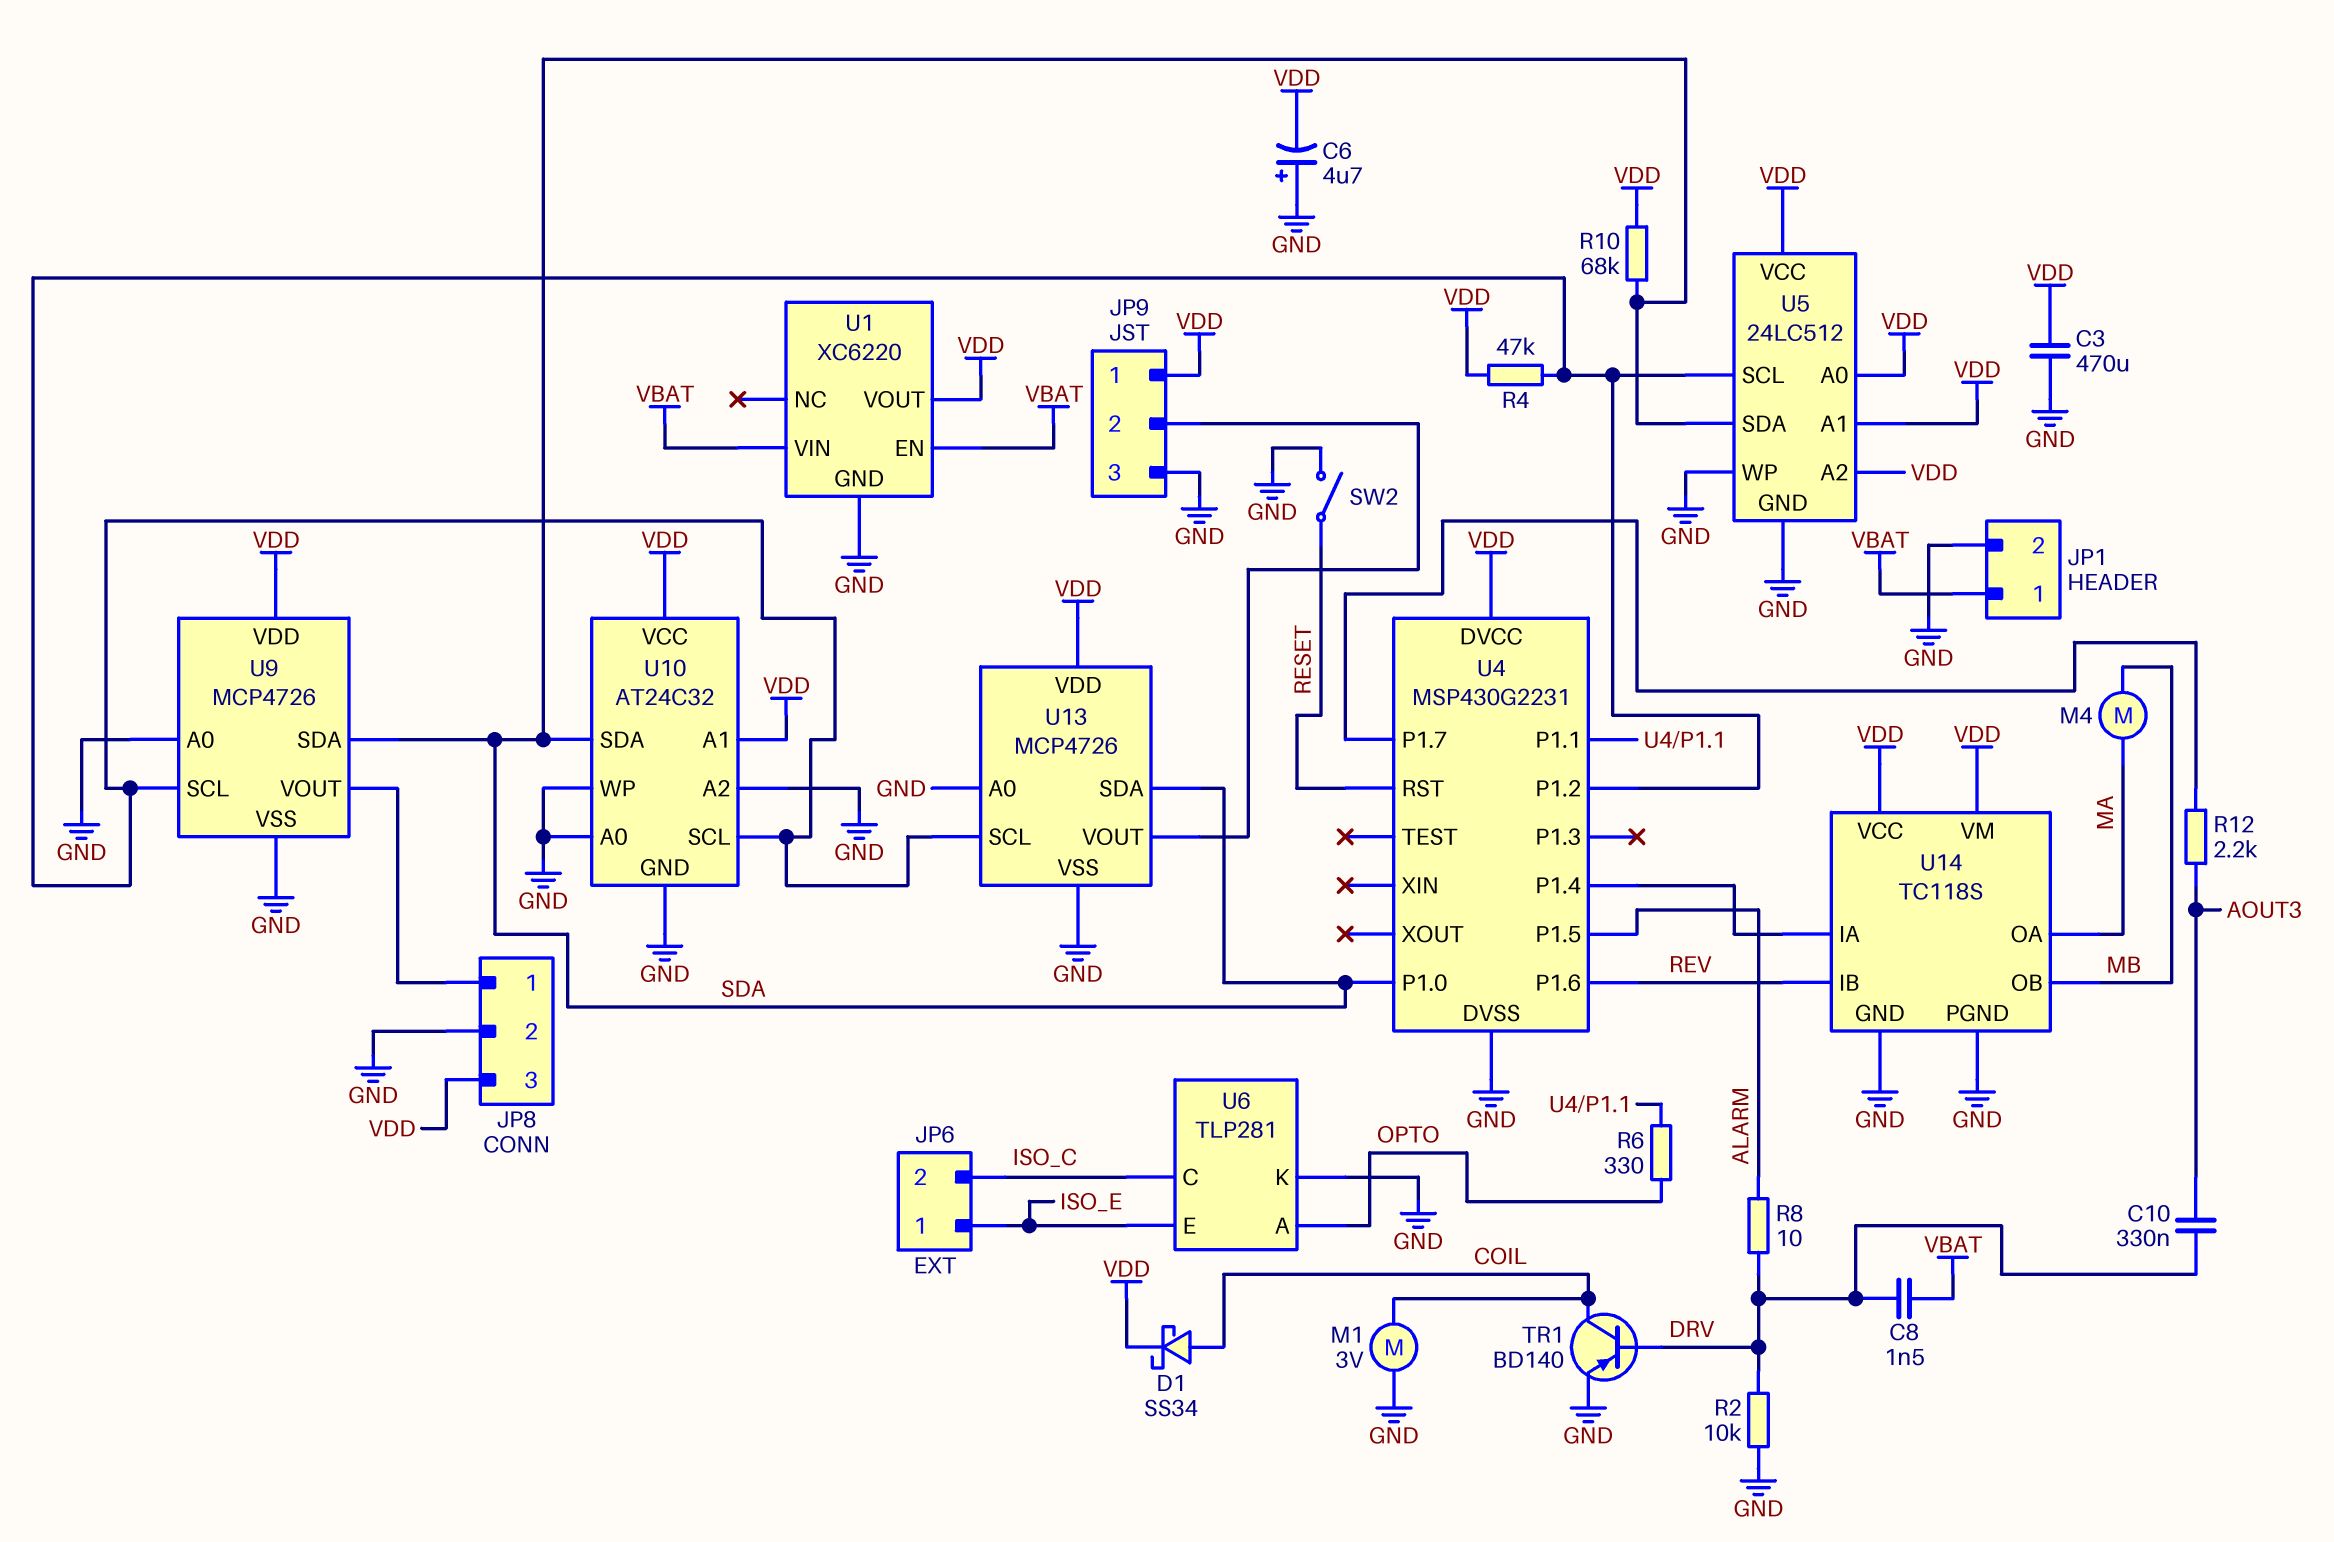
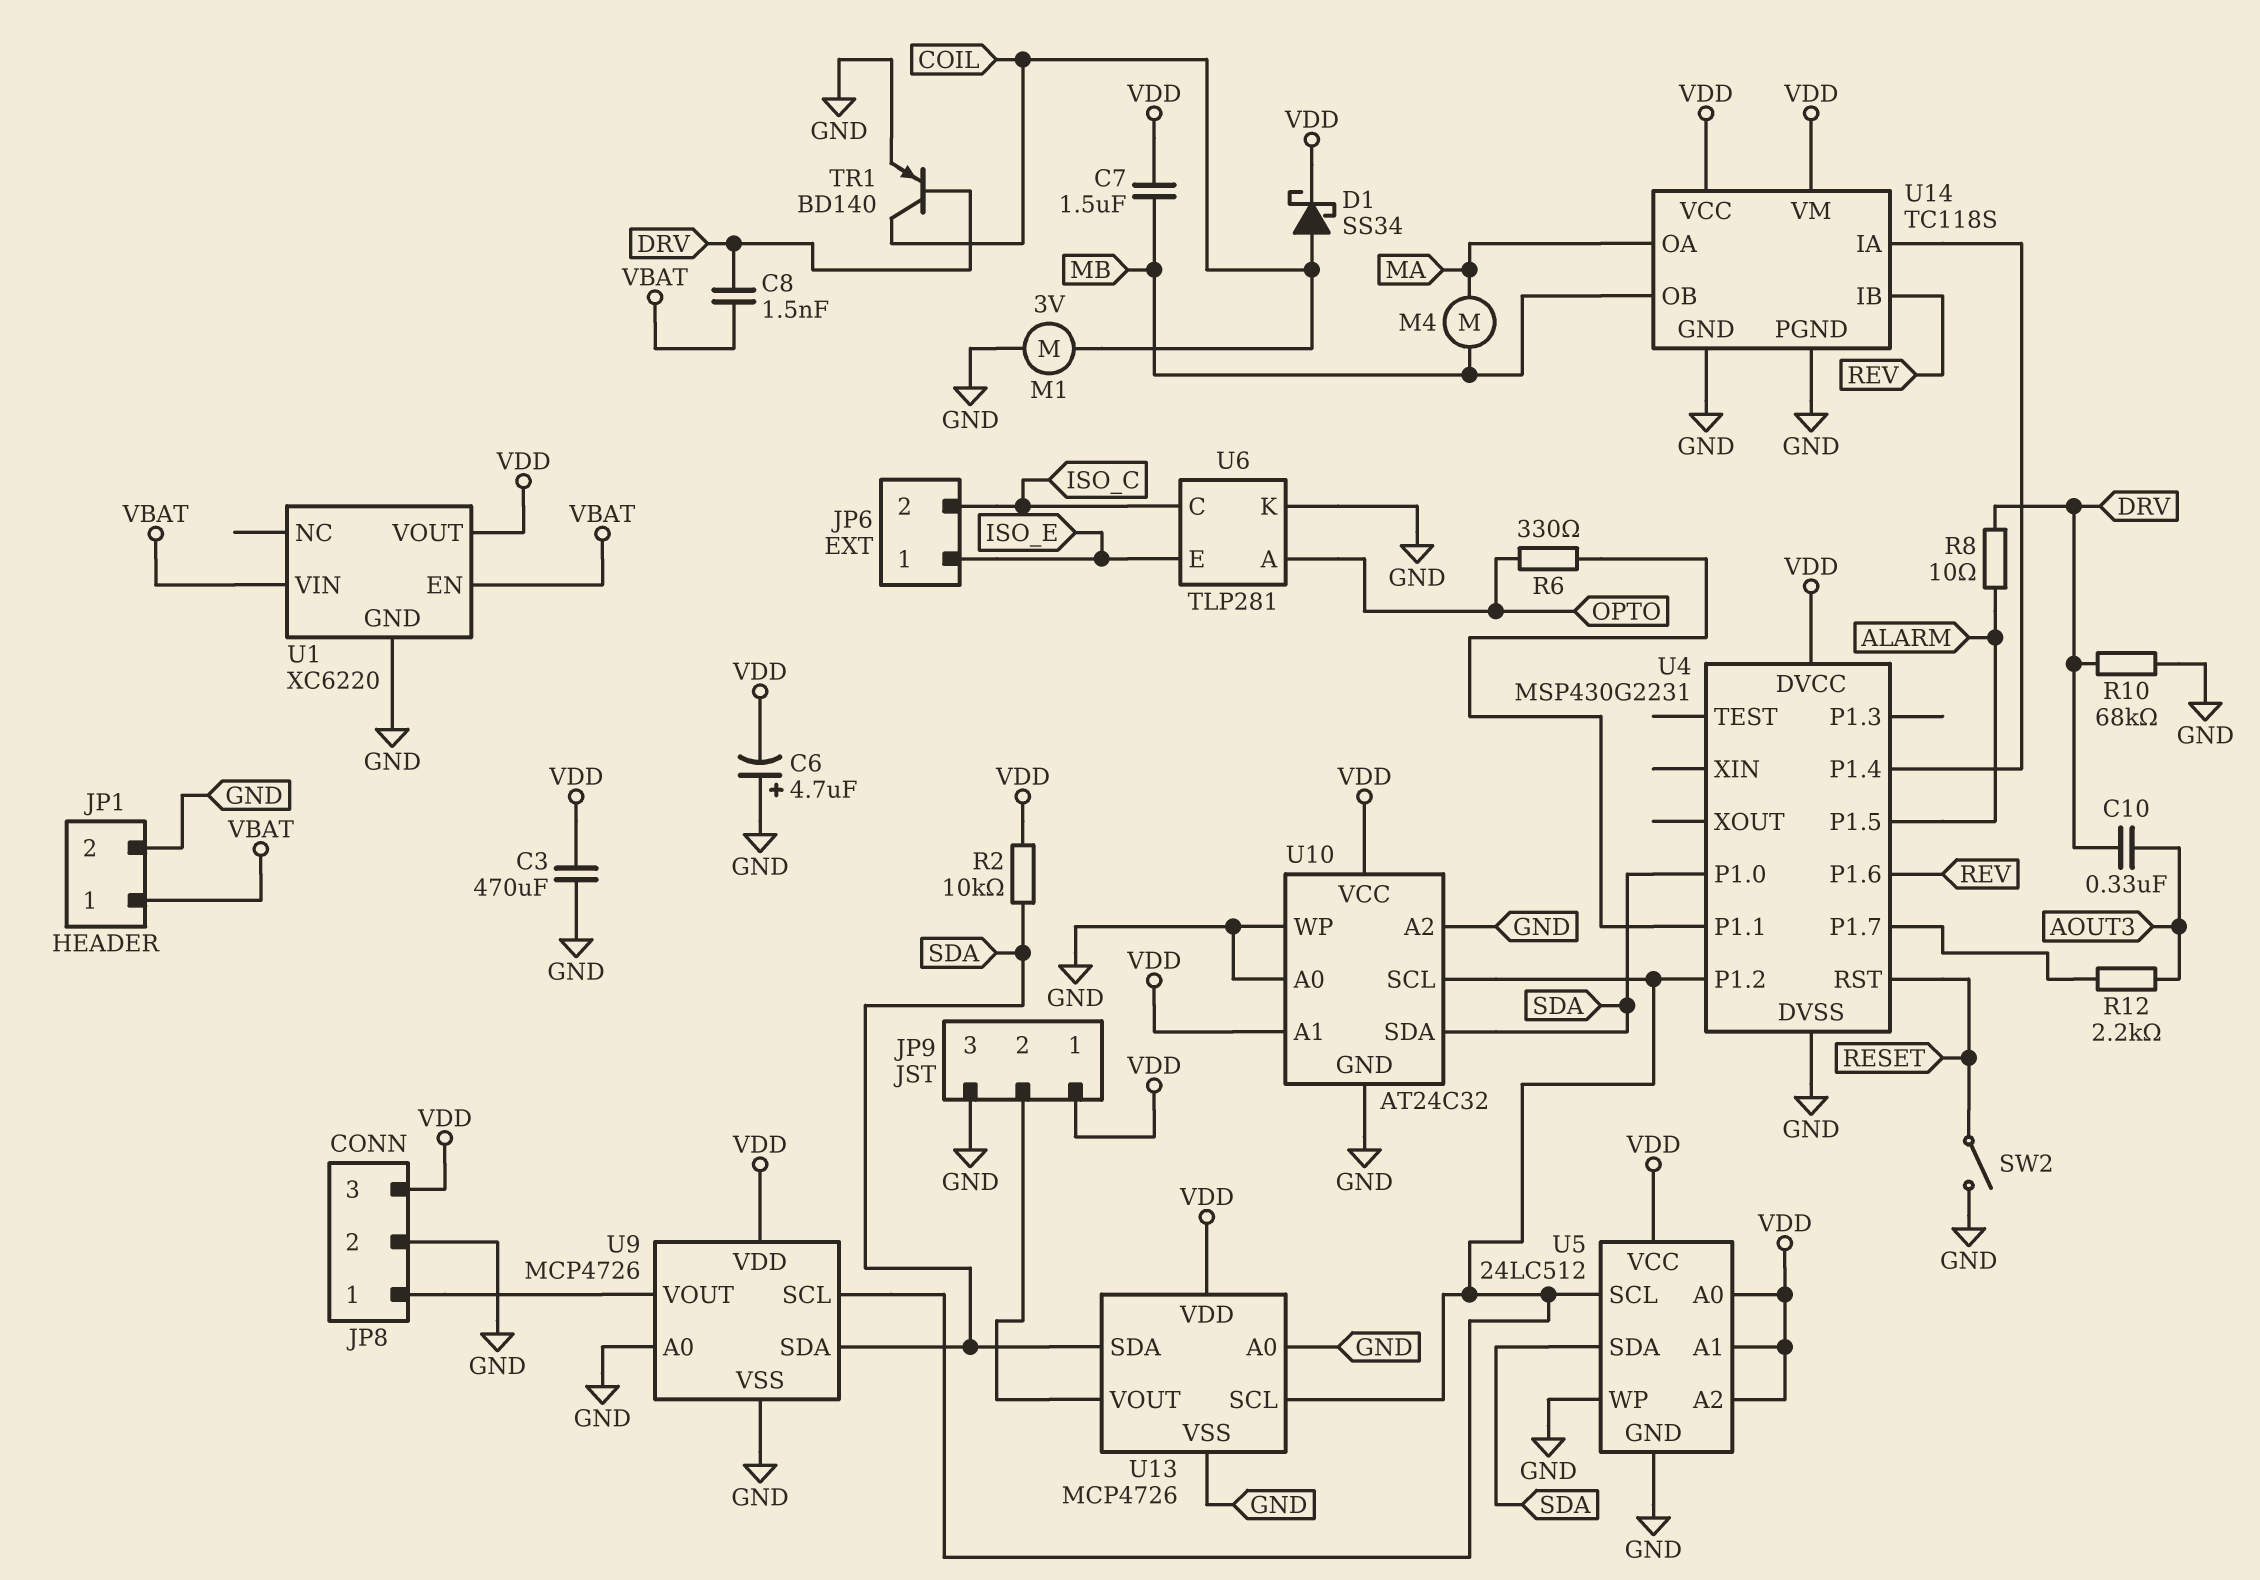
C7: none -> 1.5uF (MB, VDD)
R2: 10k (DRV, GND) -> 10k (SDA, VDD)
R4: 47k (U4/P1.2, VDD) -> none
R10: 68k (SDA, VDD) -> 68k (DRV, GND)

